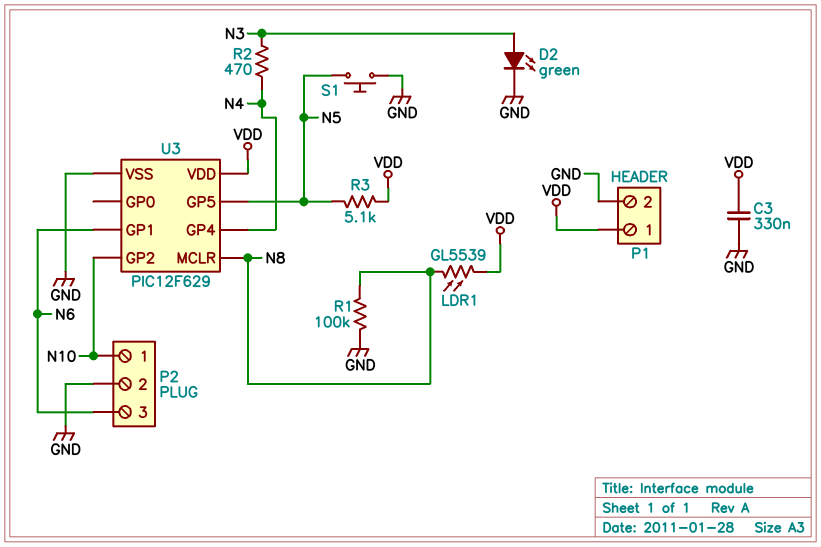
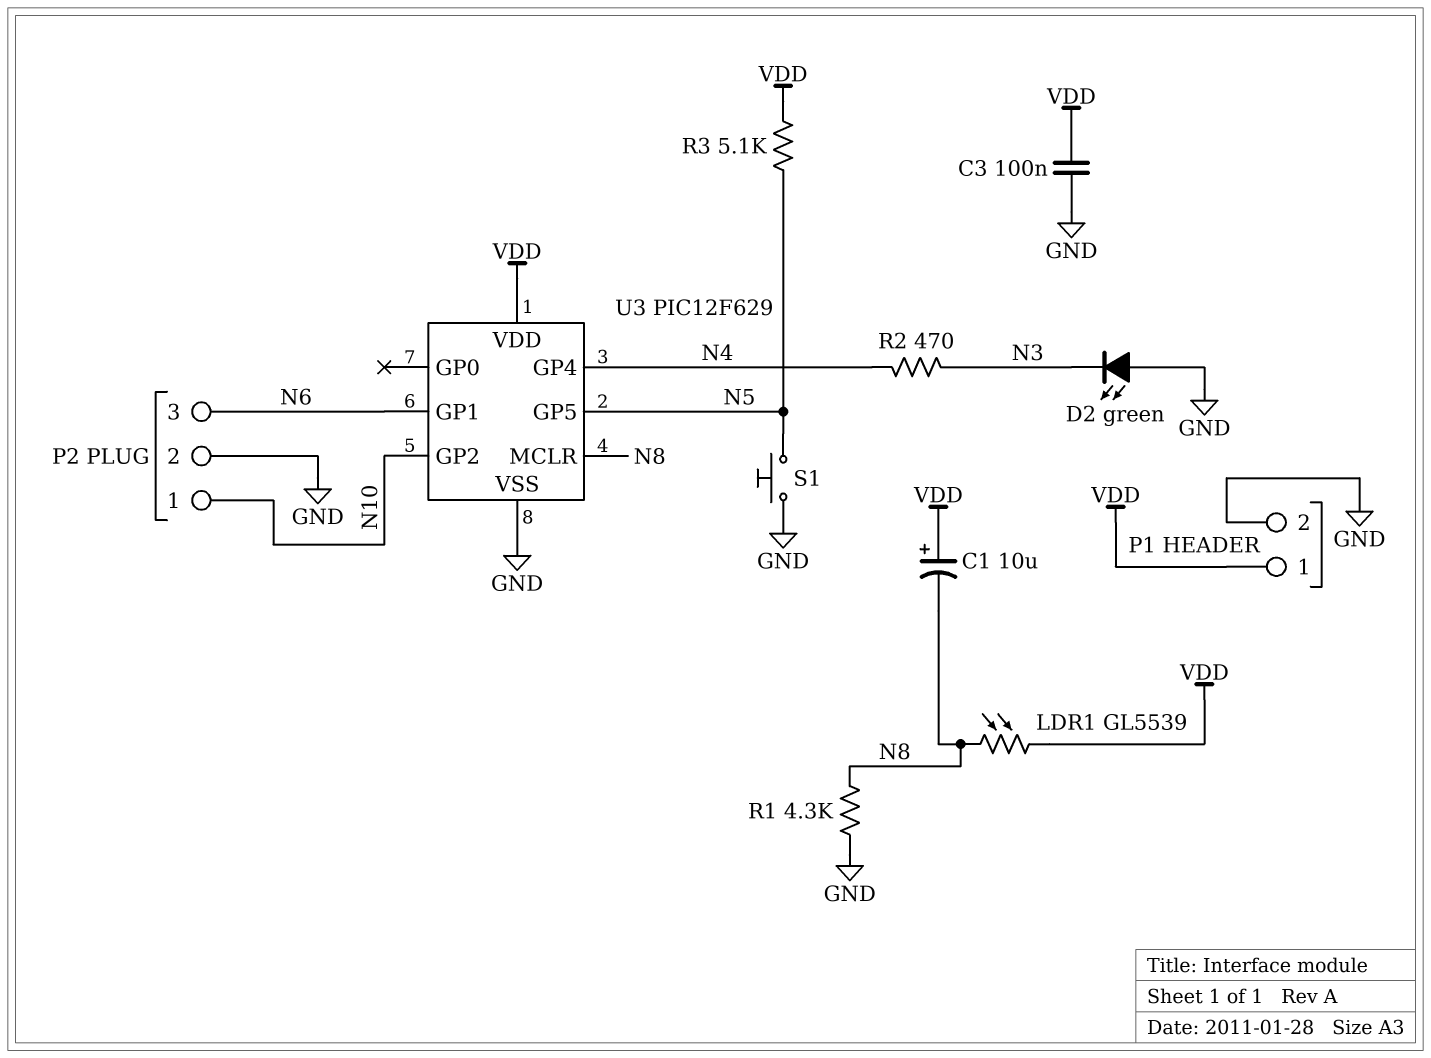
C1: none -> 10uF (plus VDD, minus N8)
C3: 330nF (GND, VDD) -> 100nF (GND, VDD)
D2: LED green (A N3, K GND) -> LED green (A GND, K N3)
R1: 100k (GND, N8) -> 4.3k (GND, N8)

